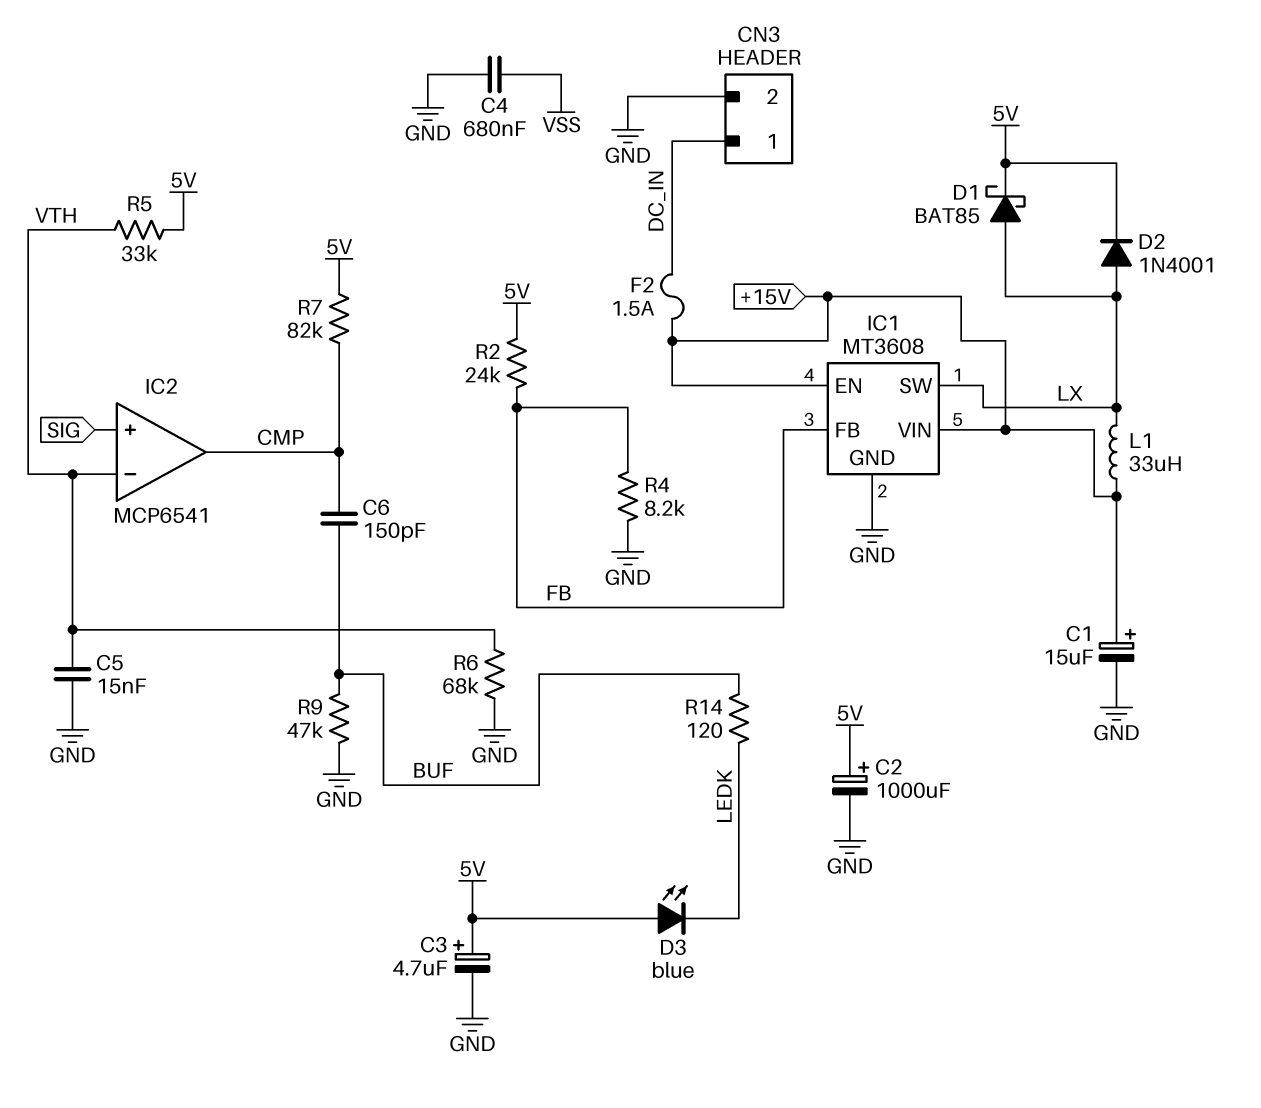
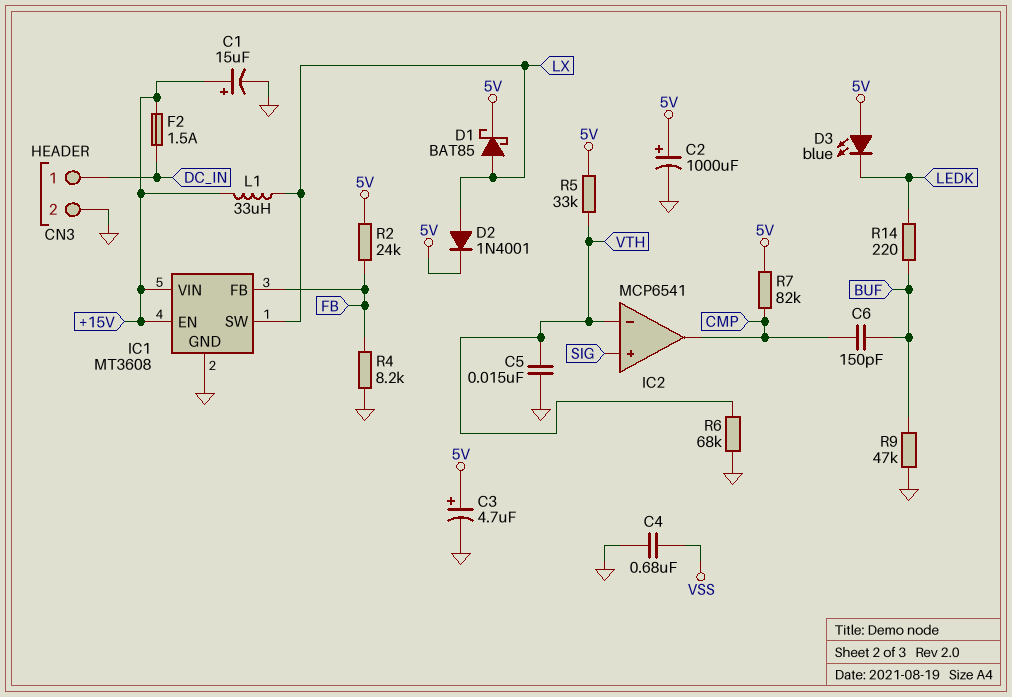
R14: 120 (BUF, LEDK) -> 220 (BUF, LEDK)

